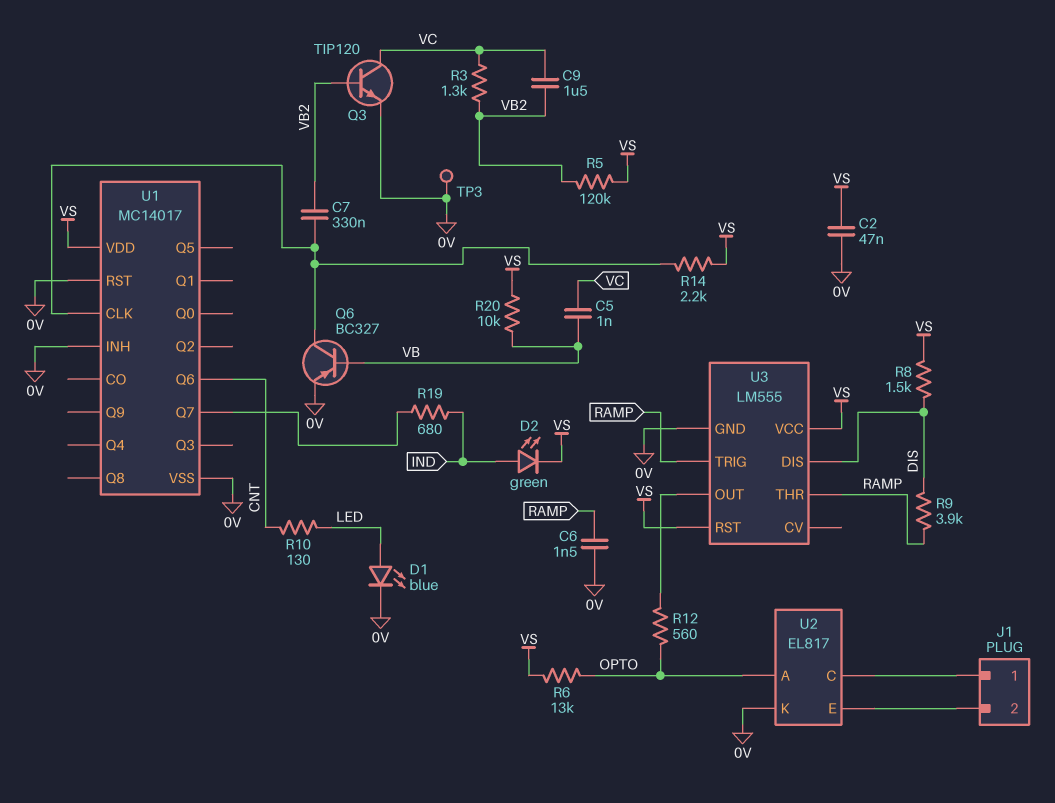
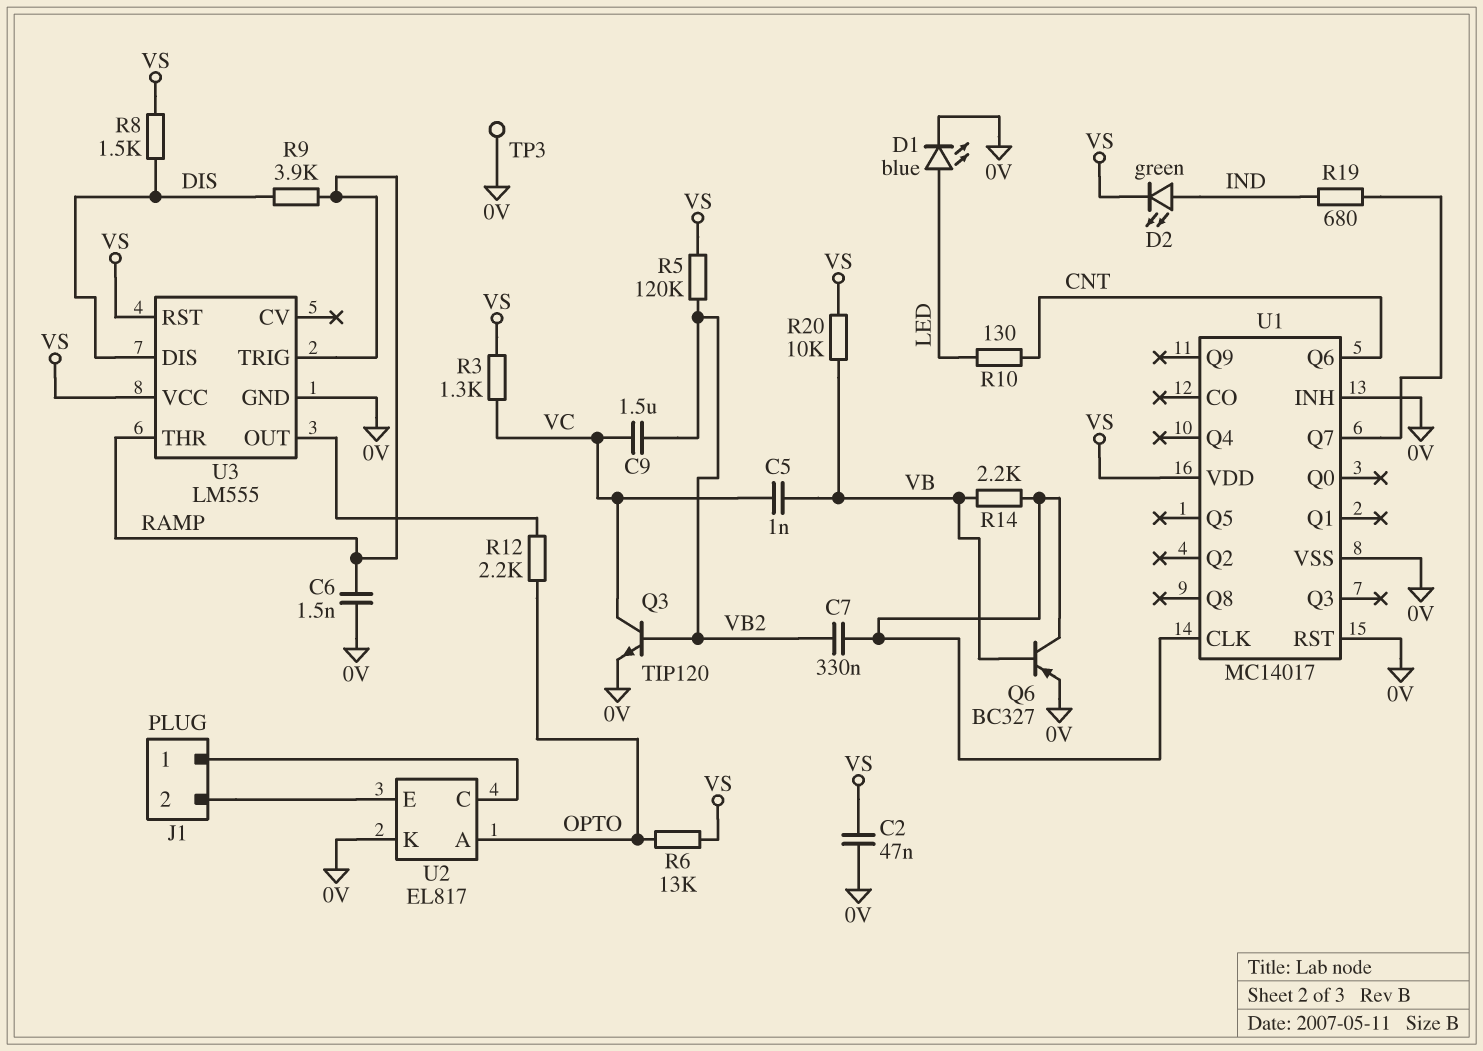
R3: 1.3k (VB2, VC) -> 1.3k (VC, VS)
R12: 560 (OPTO, U3/OUT) -> 2.2k (OPTO, U3/OUT)
R14: 2.2k (U1/CLK, VS) -> 2.2k (U1/CLK, VB)

